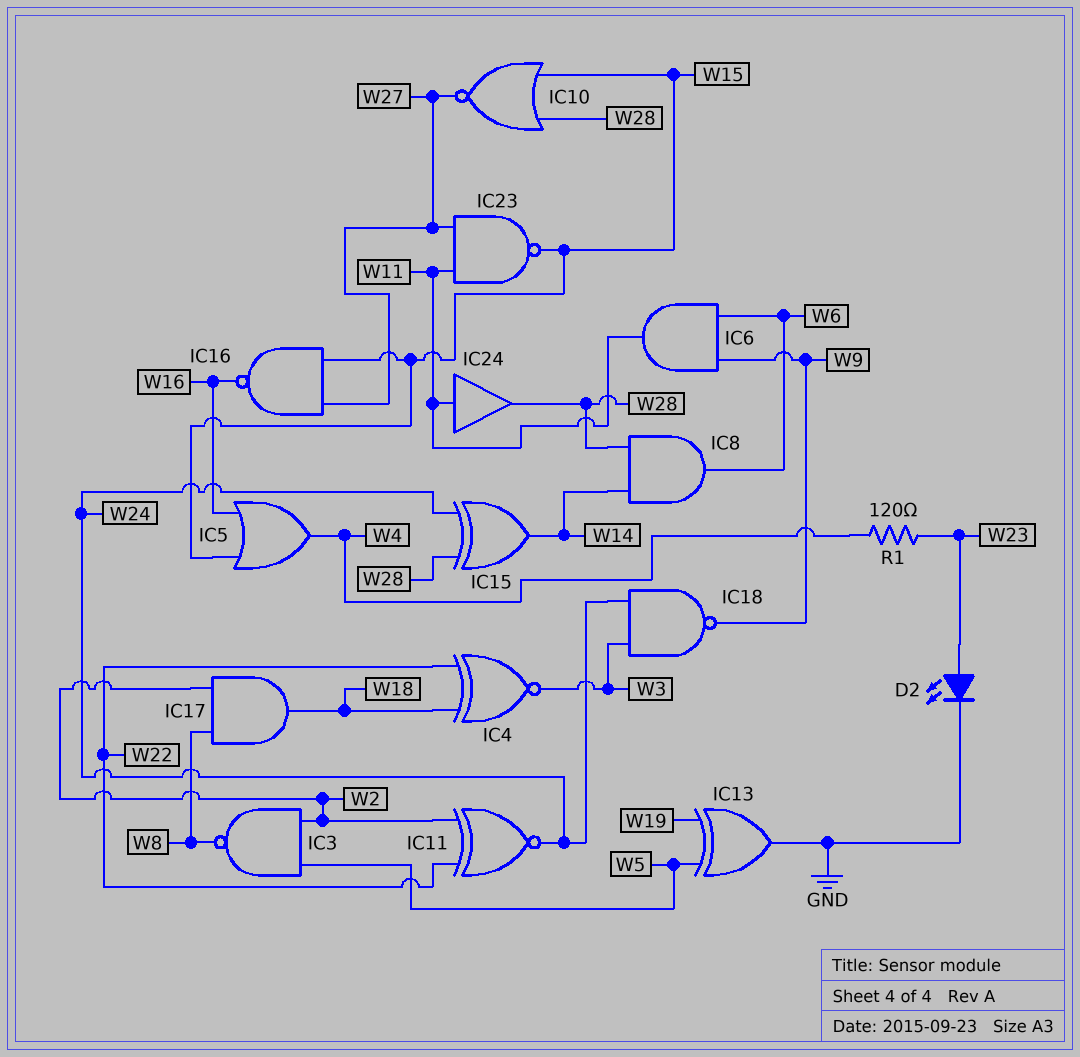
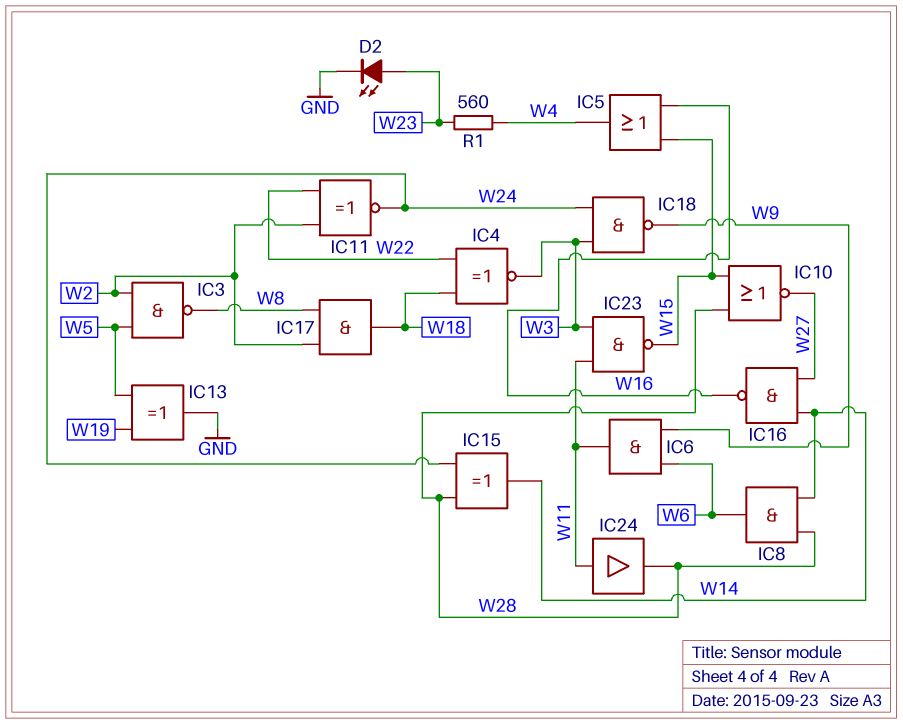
IC16: NAND (in W15, in W27, out W16) -> NAND (in W14, in W27, out W16)
IC23: NAND (in W11, in W27, out W15) -> NAND (in W3, in W11, out W15)
R1: 120 (W4, W23) -> 560 (W4, W23)

